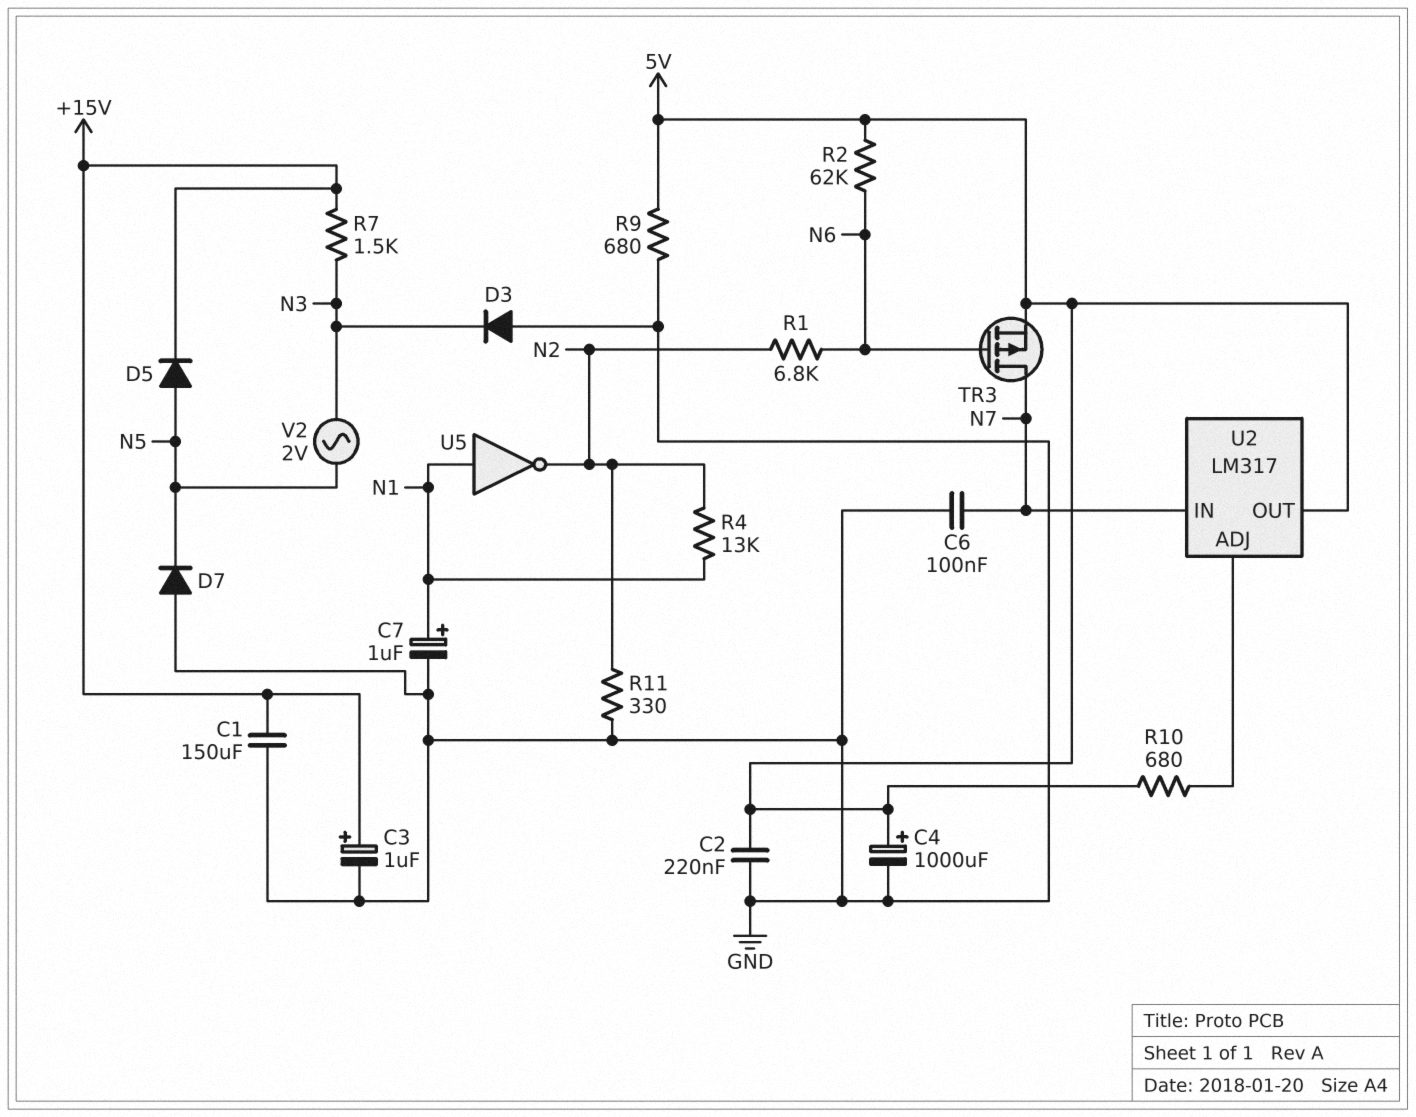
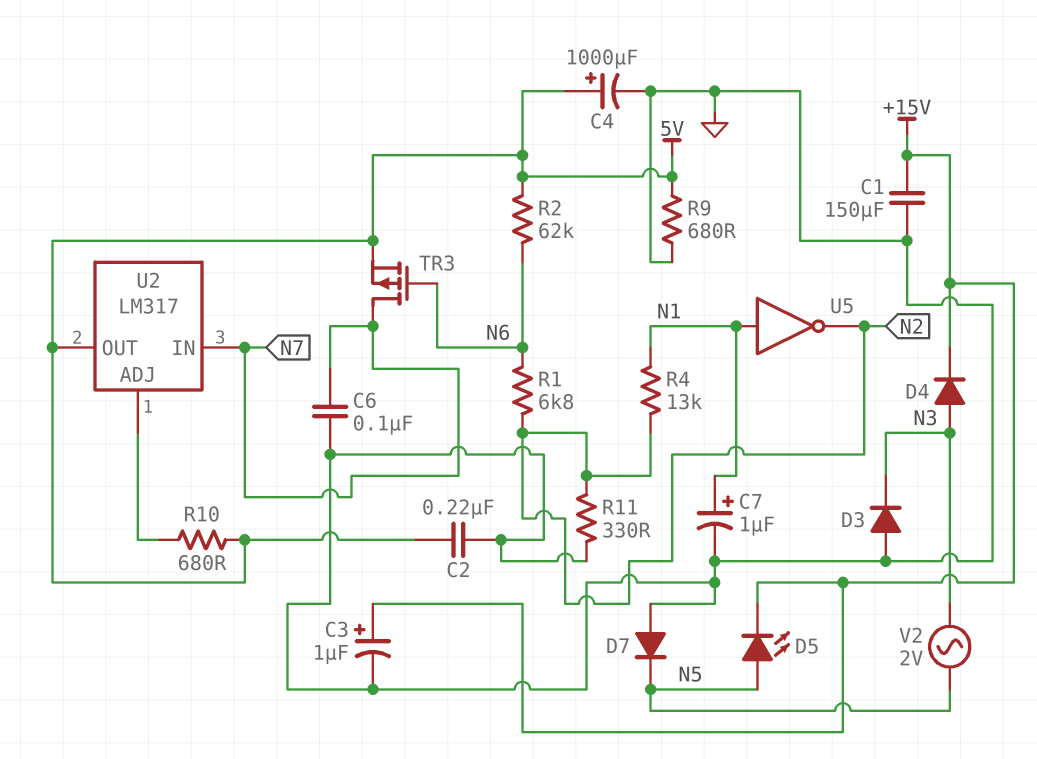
D4: none -> diode (A N3, K +15V)
D5: diode (A N5, K +15V) -> LED (A N5, K +15V)
R7: 1.5k (+15V, N3) -> none

